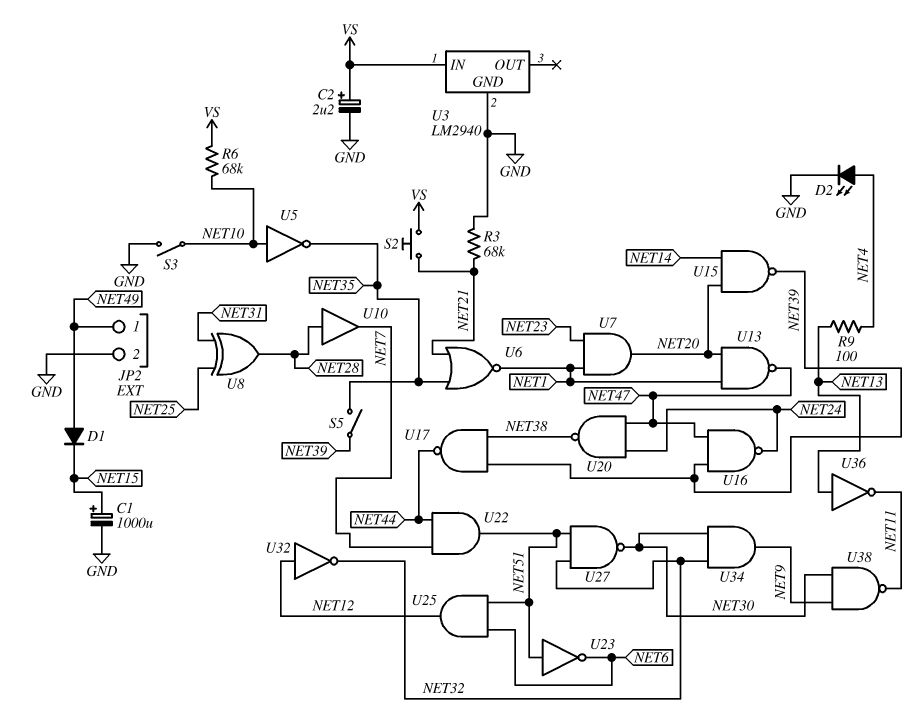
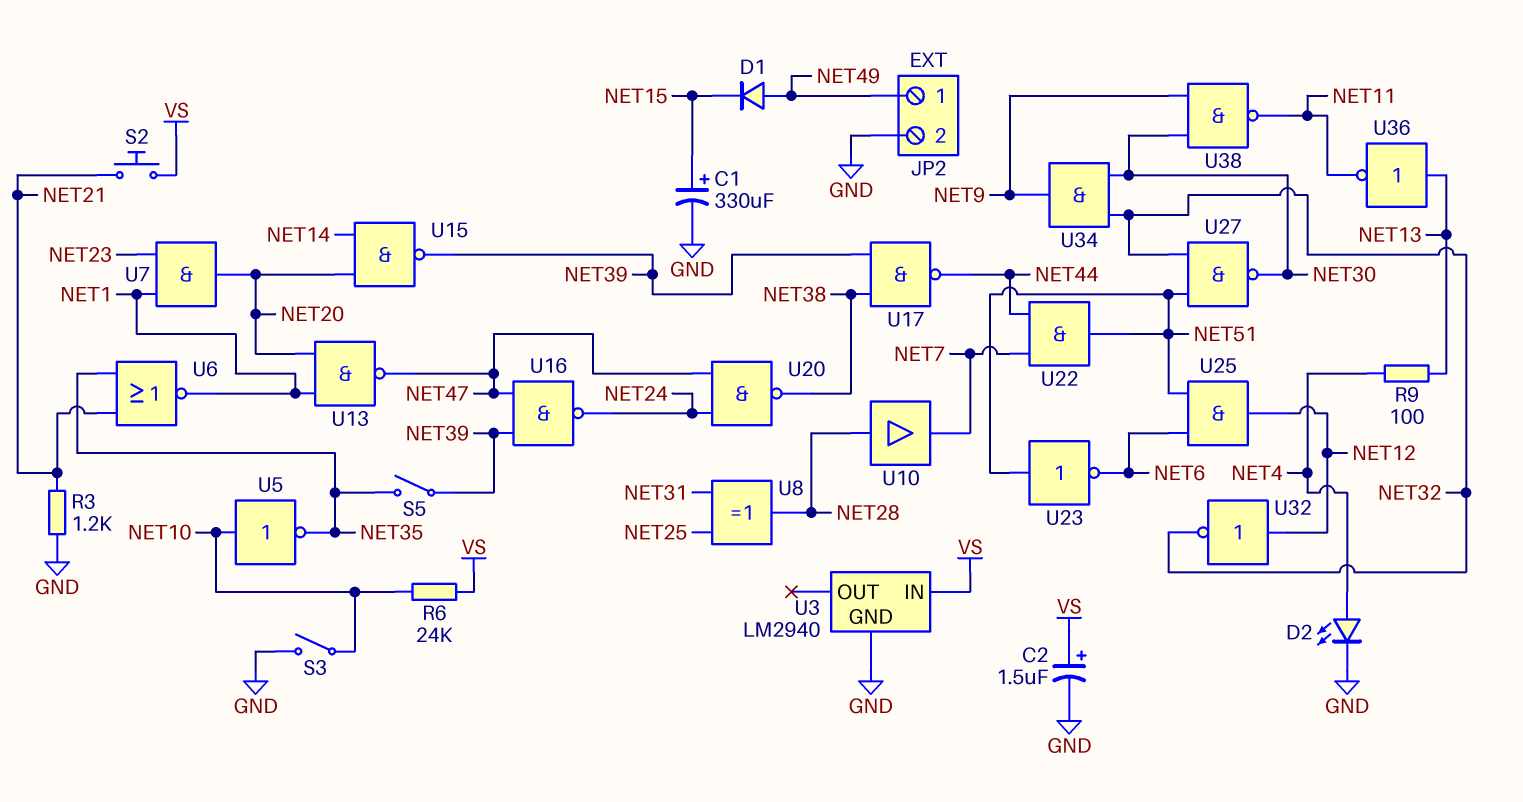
C1: 1000uF (plus NET15, minus GND) -> 330uF (plus NET15, minus GND)
C2: 2.2uF (plus VS, minus GND) -> 1.5uF (plus VS, minus GND)
R3: 68k (GND, NET21) -> 1.2k (GND, NET21)
R6: 68k (NET10, VS) -> 24k (NET10, VS)

